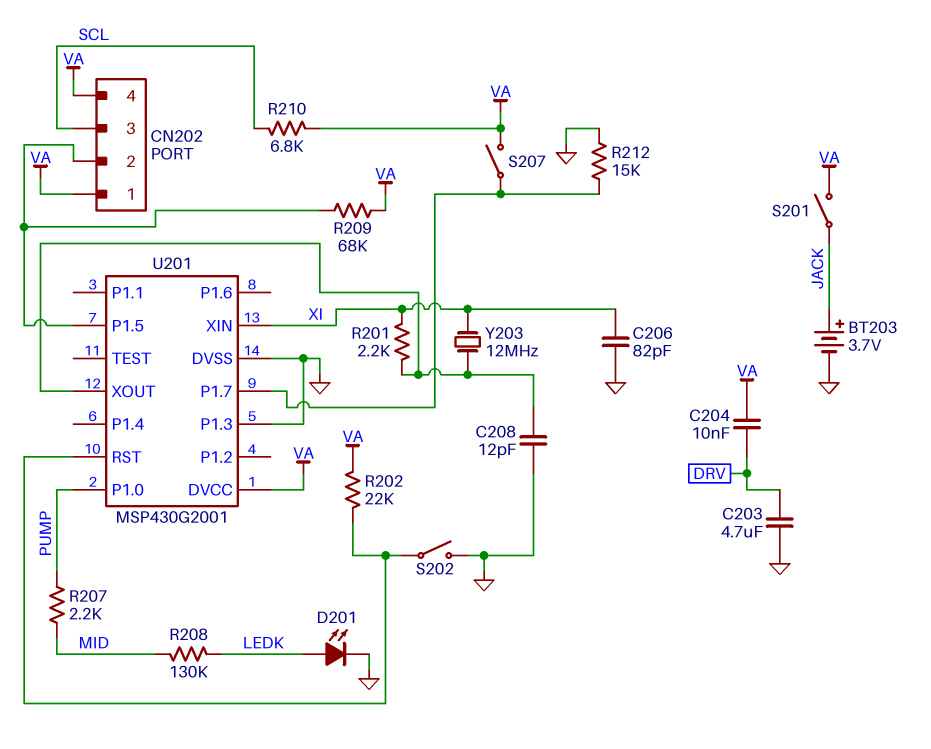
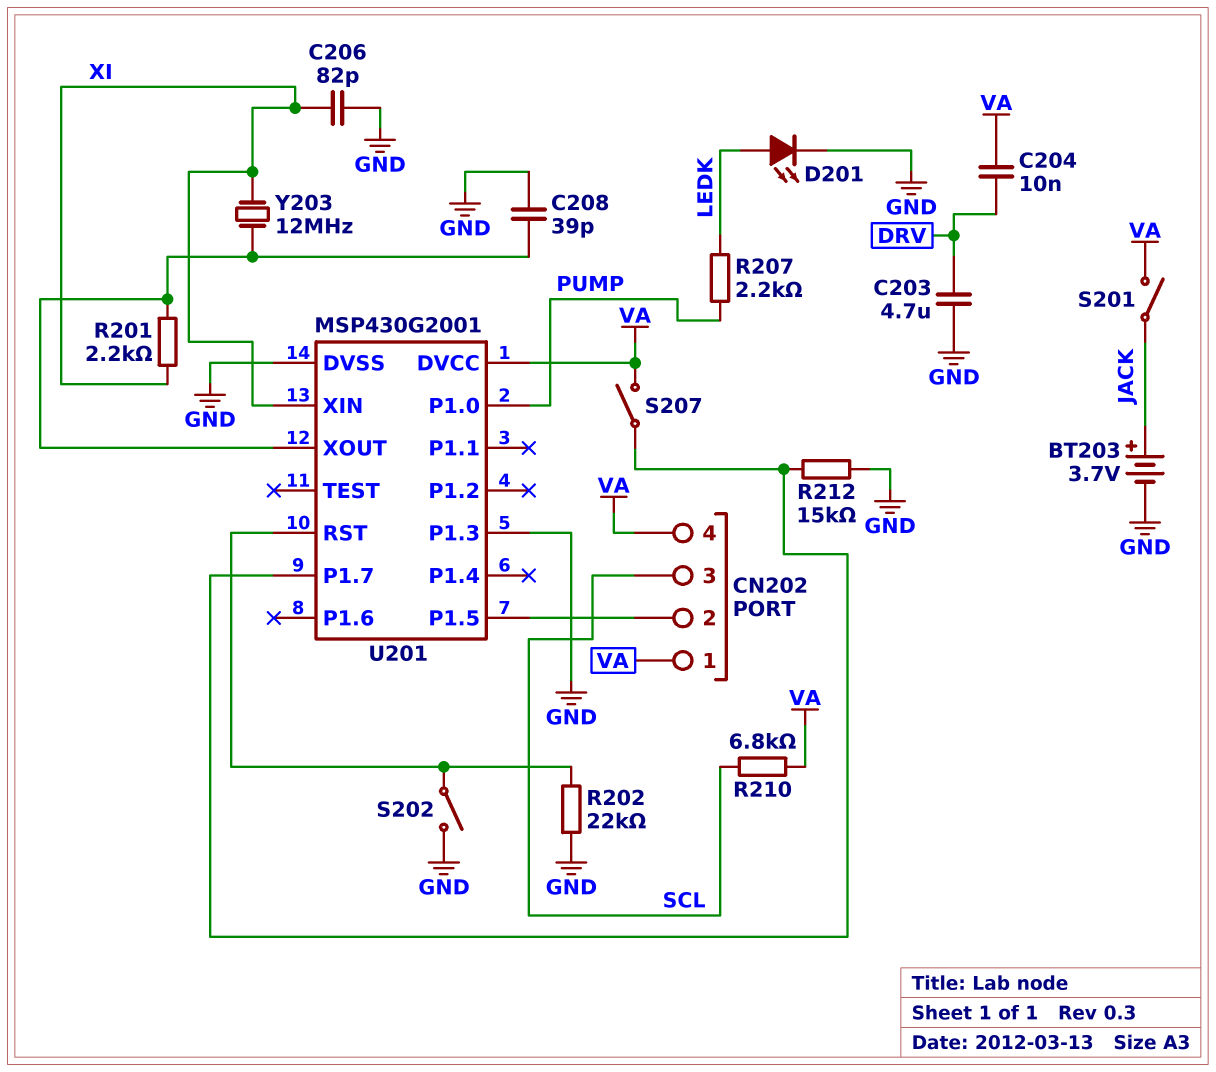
C208: 12pF (GND, U201/XOUT) -> 39pF (GND, U201/XOUT)
R202: 22k (U201/RST, VA) -> 22k (GND, U201/RST)
R207: 2.2k (MID, PUMP) -> 2.2k (LEDK, PUMP)
R208: 130k (LEDK, MID) -> none
R209: 68k (CN202/2, VA) -> none

